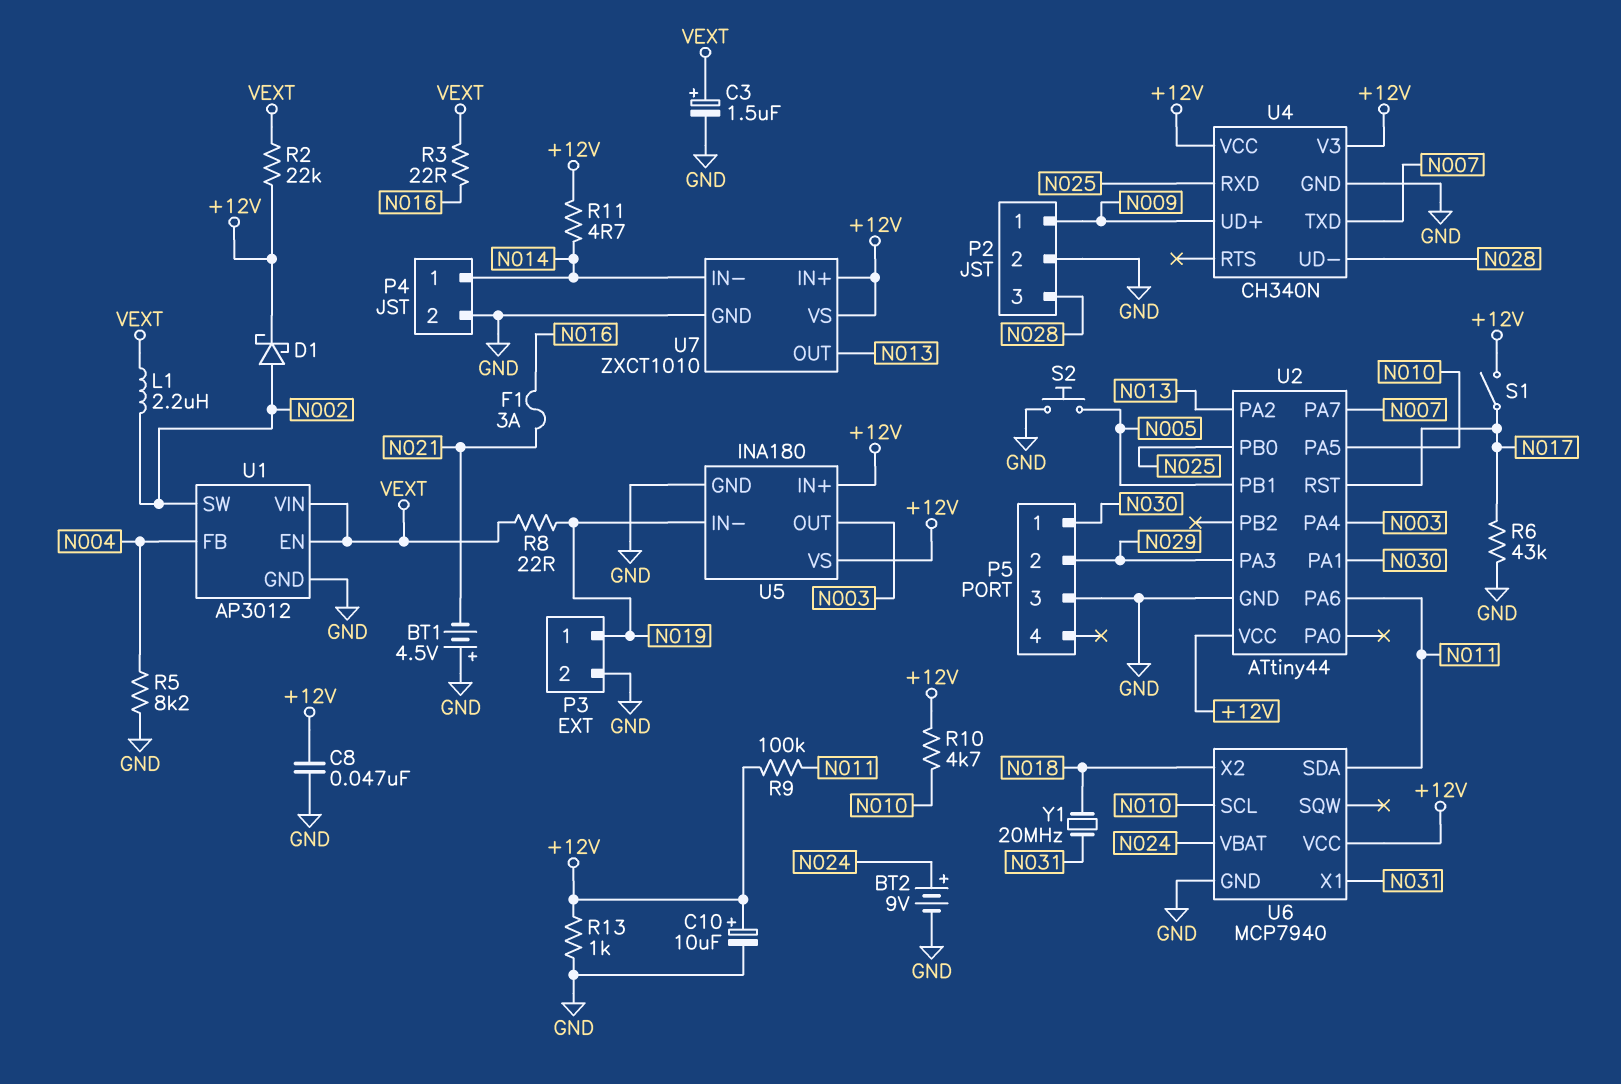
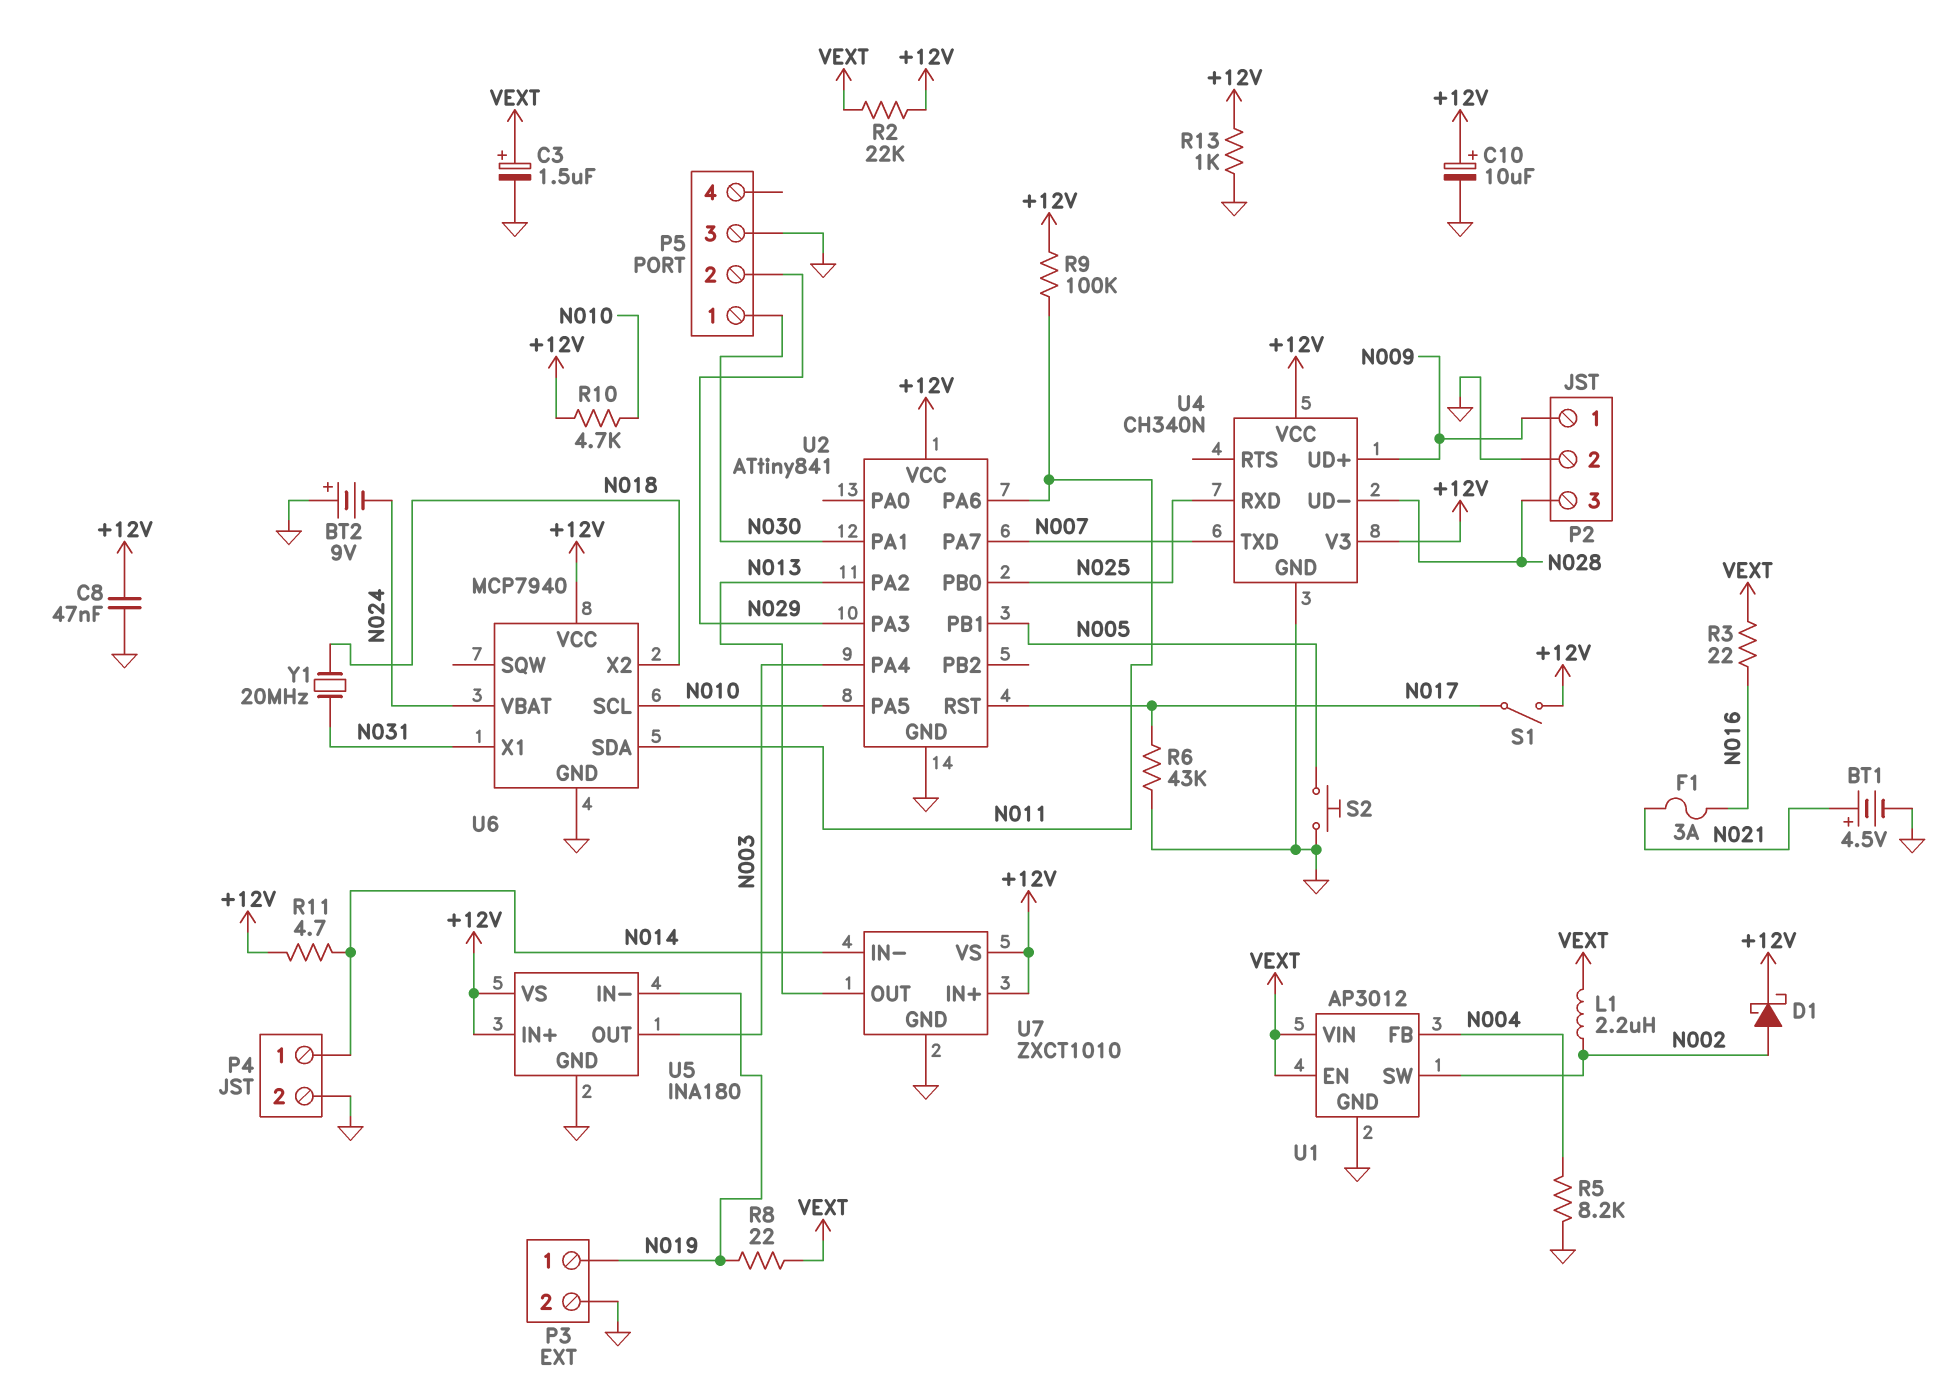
BT1: 4.5V (plus GND, minus N021) -> 4.5V (plus N021, minus GND)
BT2: 9V (plus N024, minus GND) -> 9V (plus GND, minus N024)
U2: ATtiny44 -> ATtiny841

